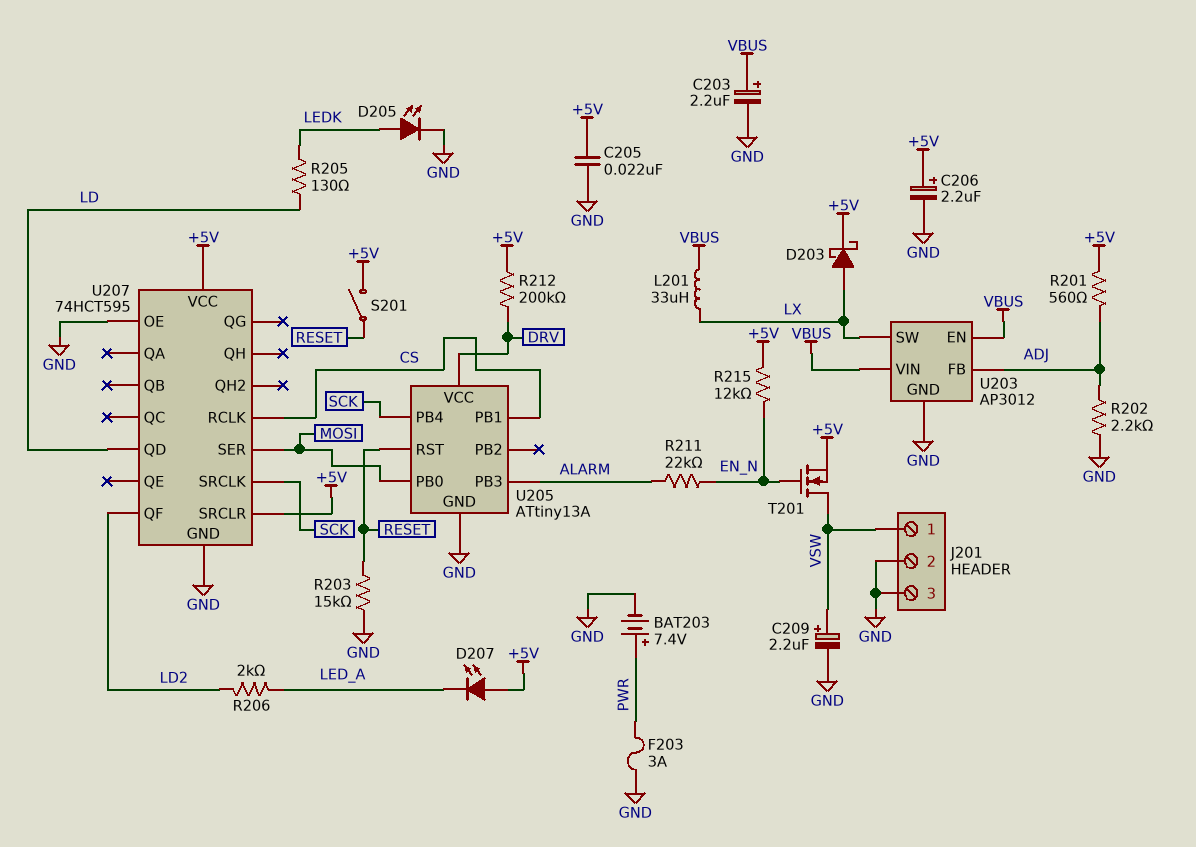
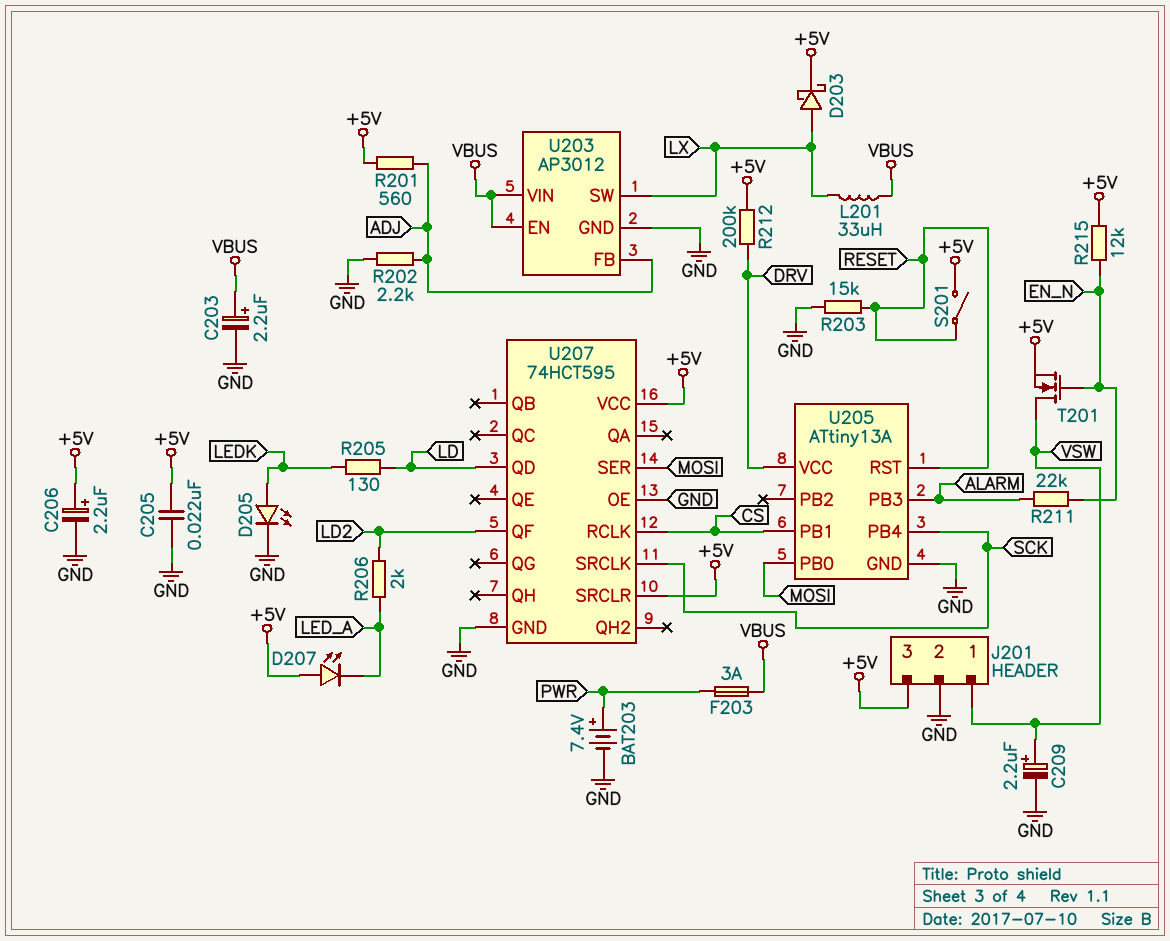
F203: 3A (GND, PWR) -> 3A (PWR, VBUS)
J201 pin 3: GND -> +5V

